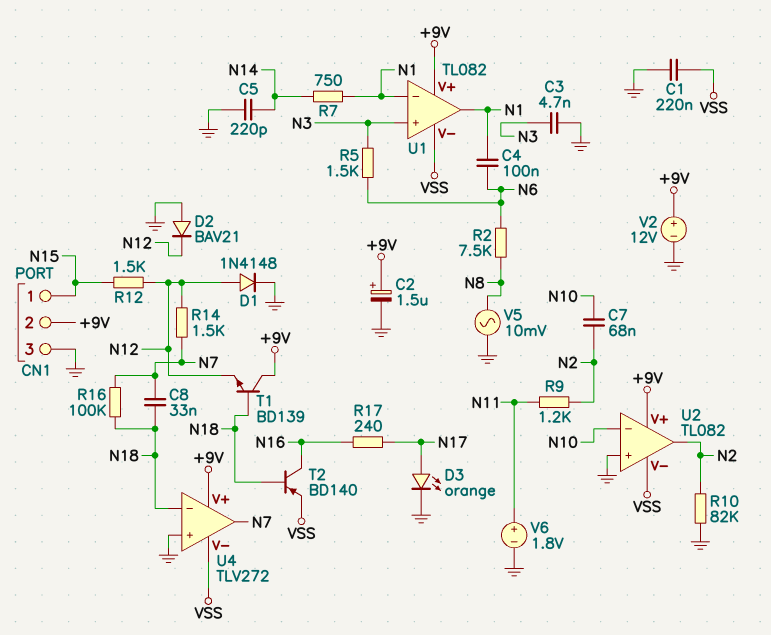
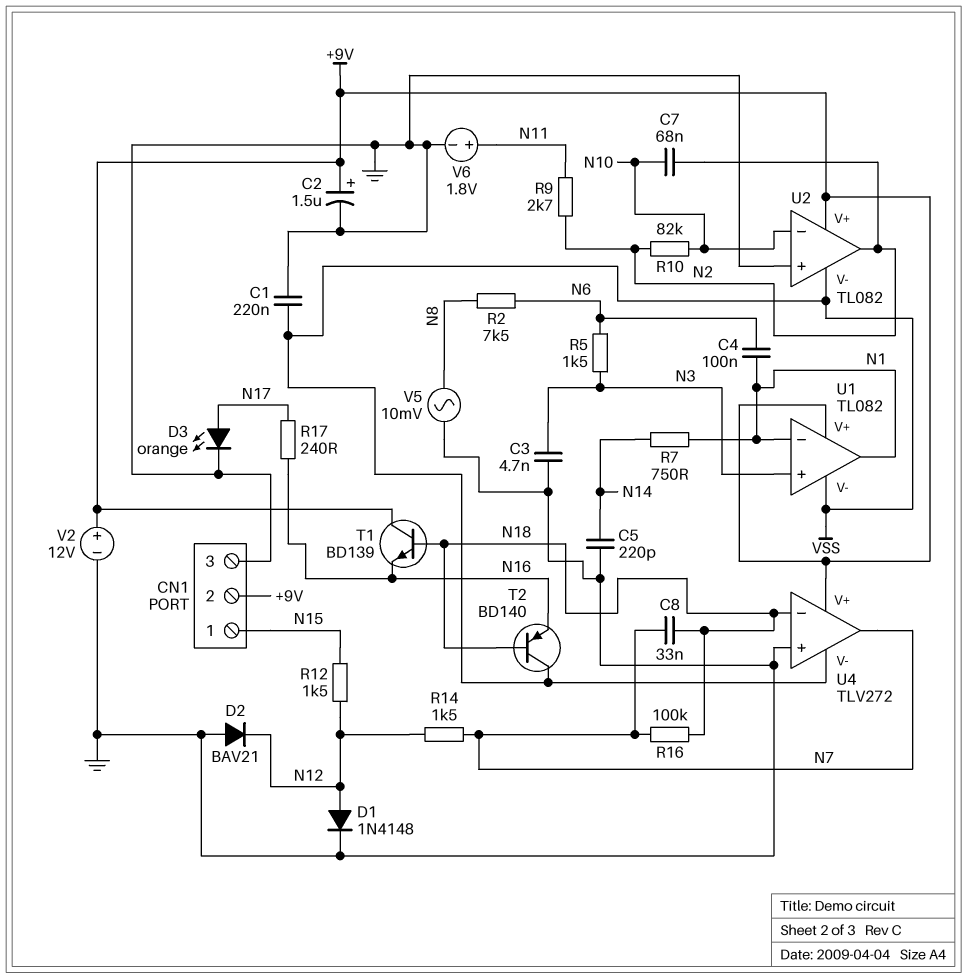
R9: 1.2k (N2, N11) -> 2.7k (N2, N11)
R10: 82k (GND, N2) -> 82k (N2, N10)
T1: NPN BD139 (B N18, C +9V, E N12) -> NPN BD139 (B N18, C +9V, E N16)
T2: PNP BD140 (B N18, C N16, E VSS) -> PNP BD140 (B N18, C VSS, E N16)

